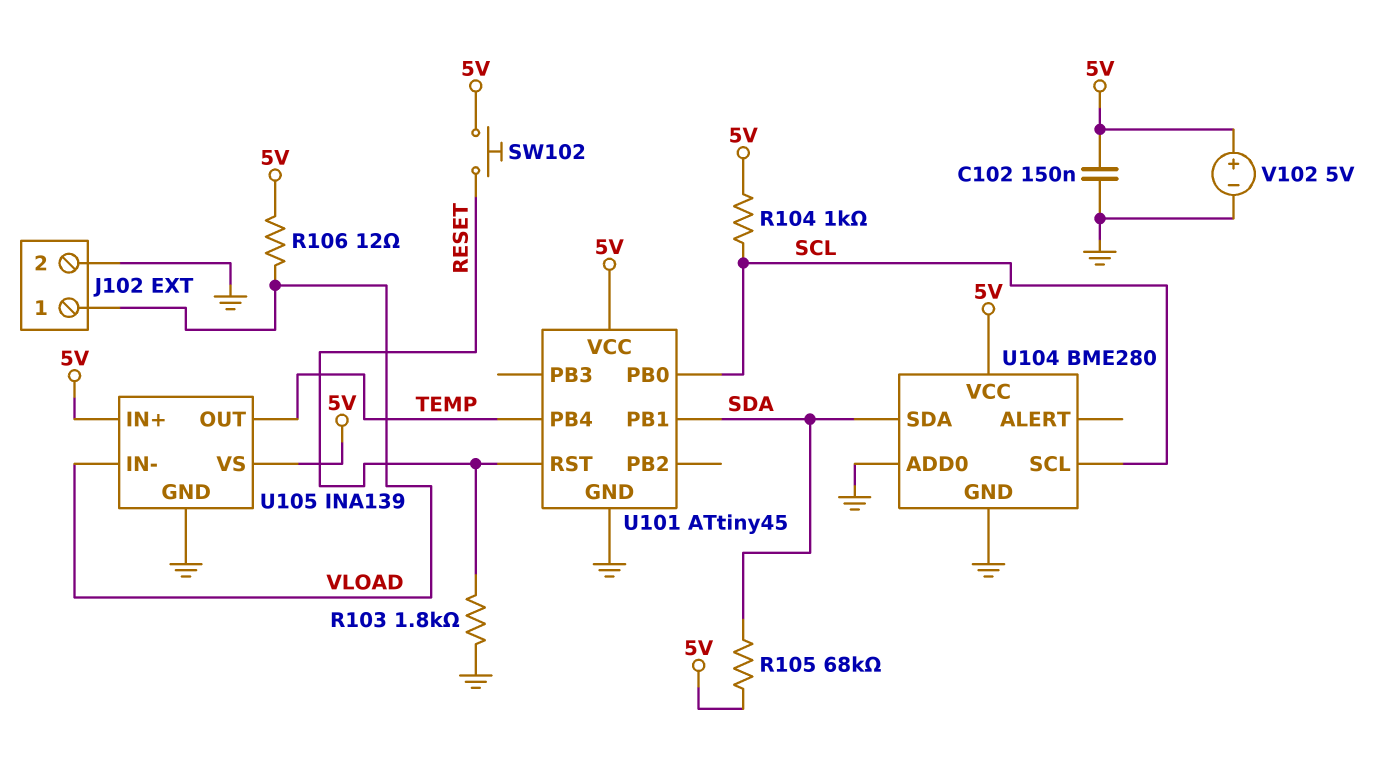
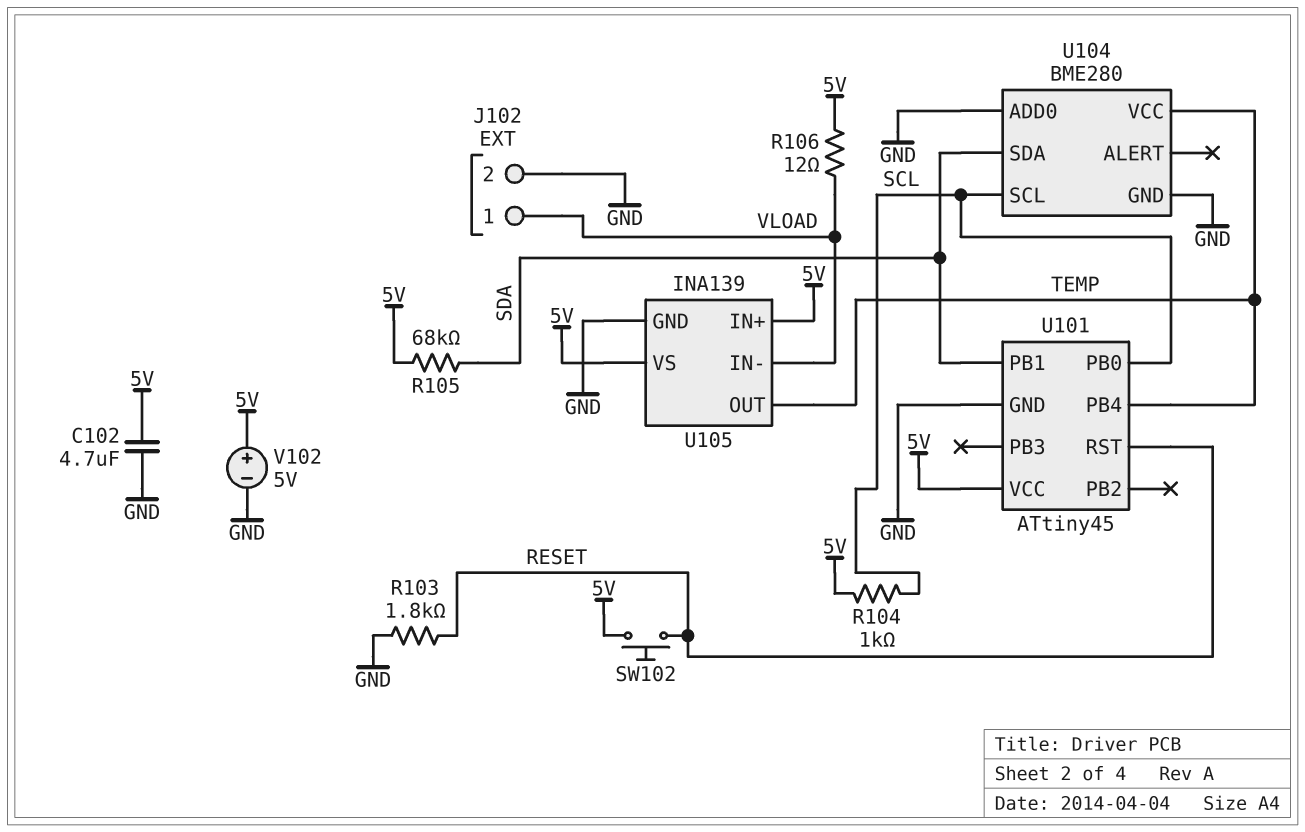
C102: 150nF (5V, GND) -> 4.7uF (5V, GND)
U104 pin VCC: 5V -> TEMP

